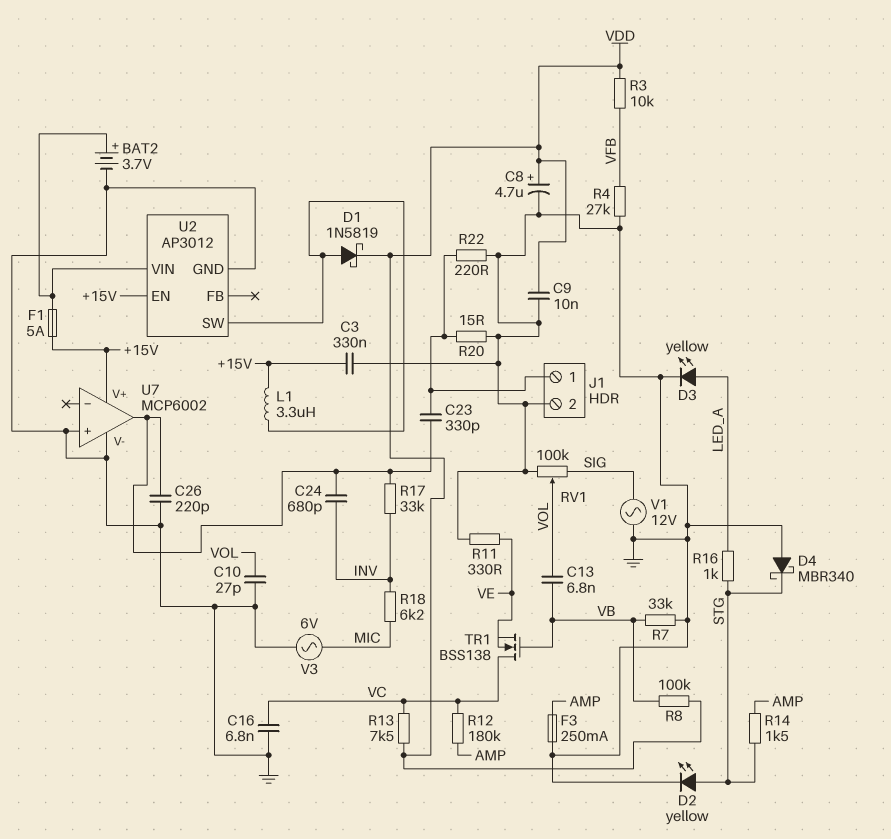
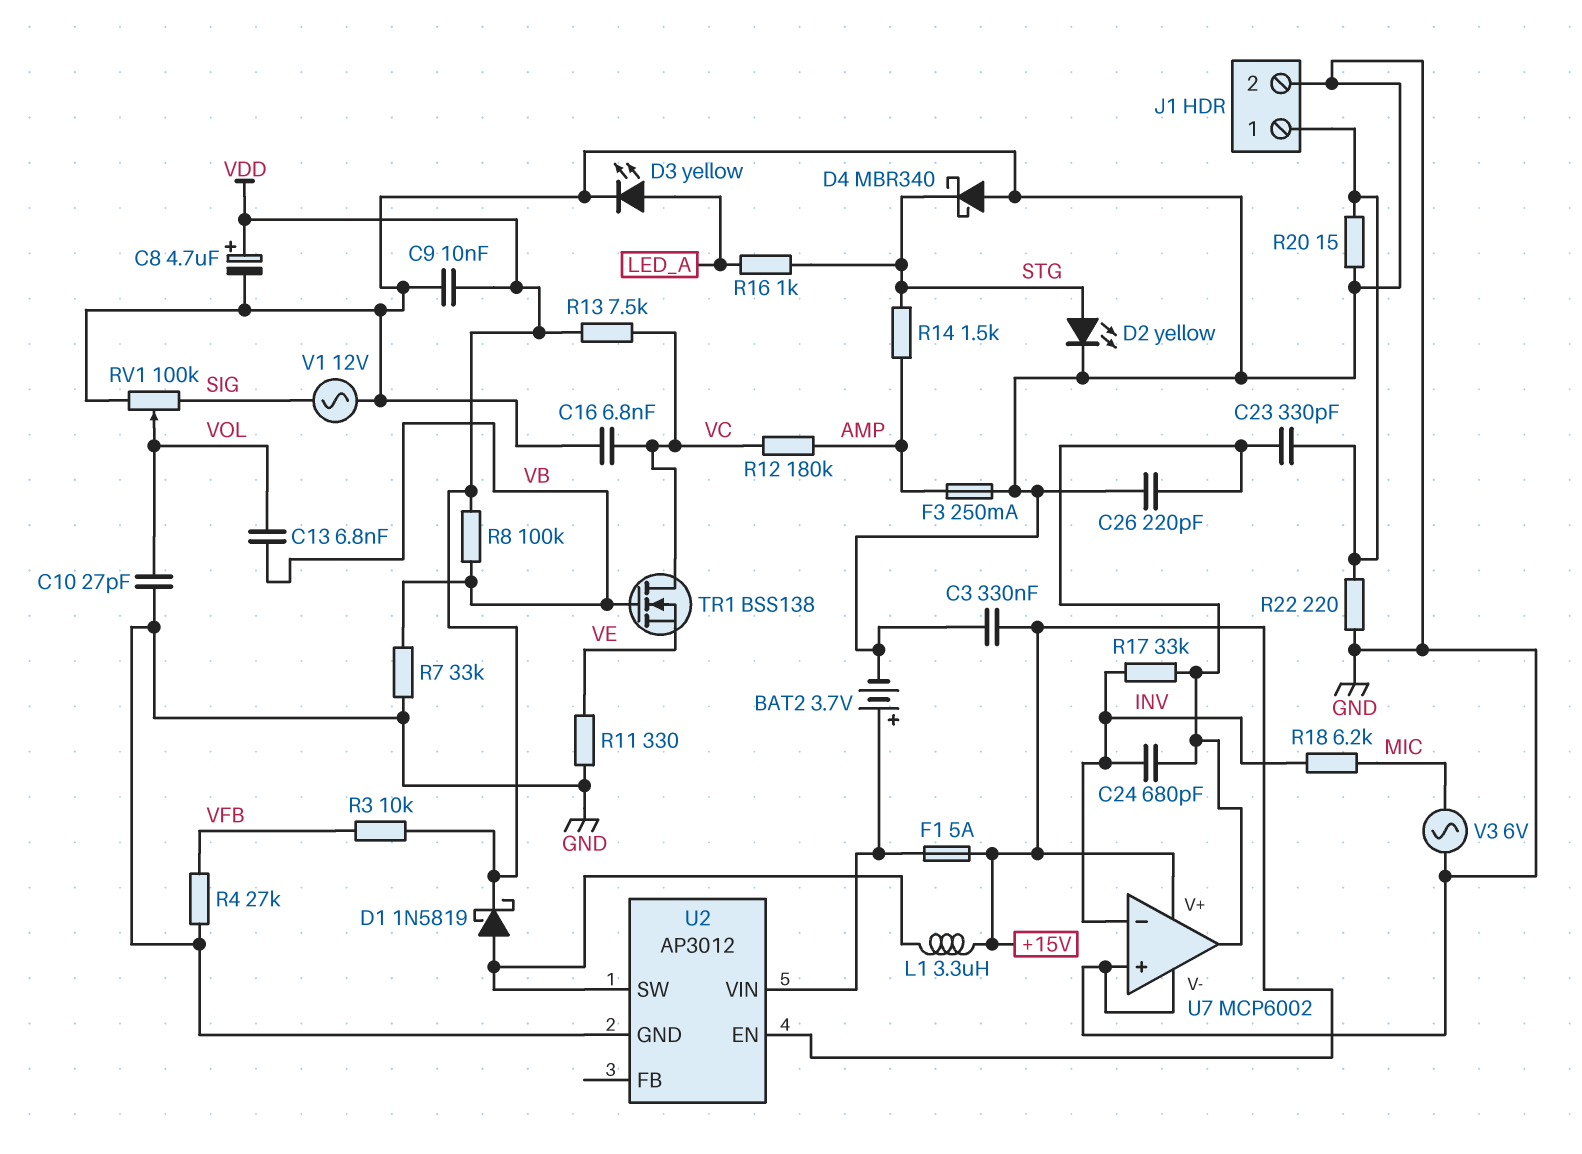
U7 pin in-: none -> INV

